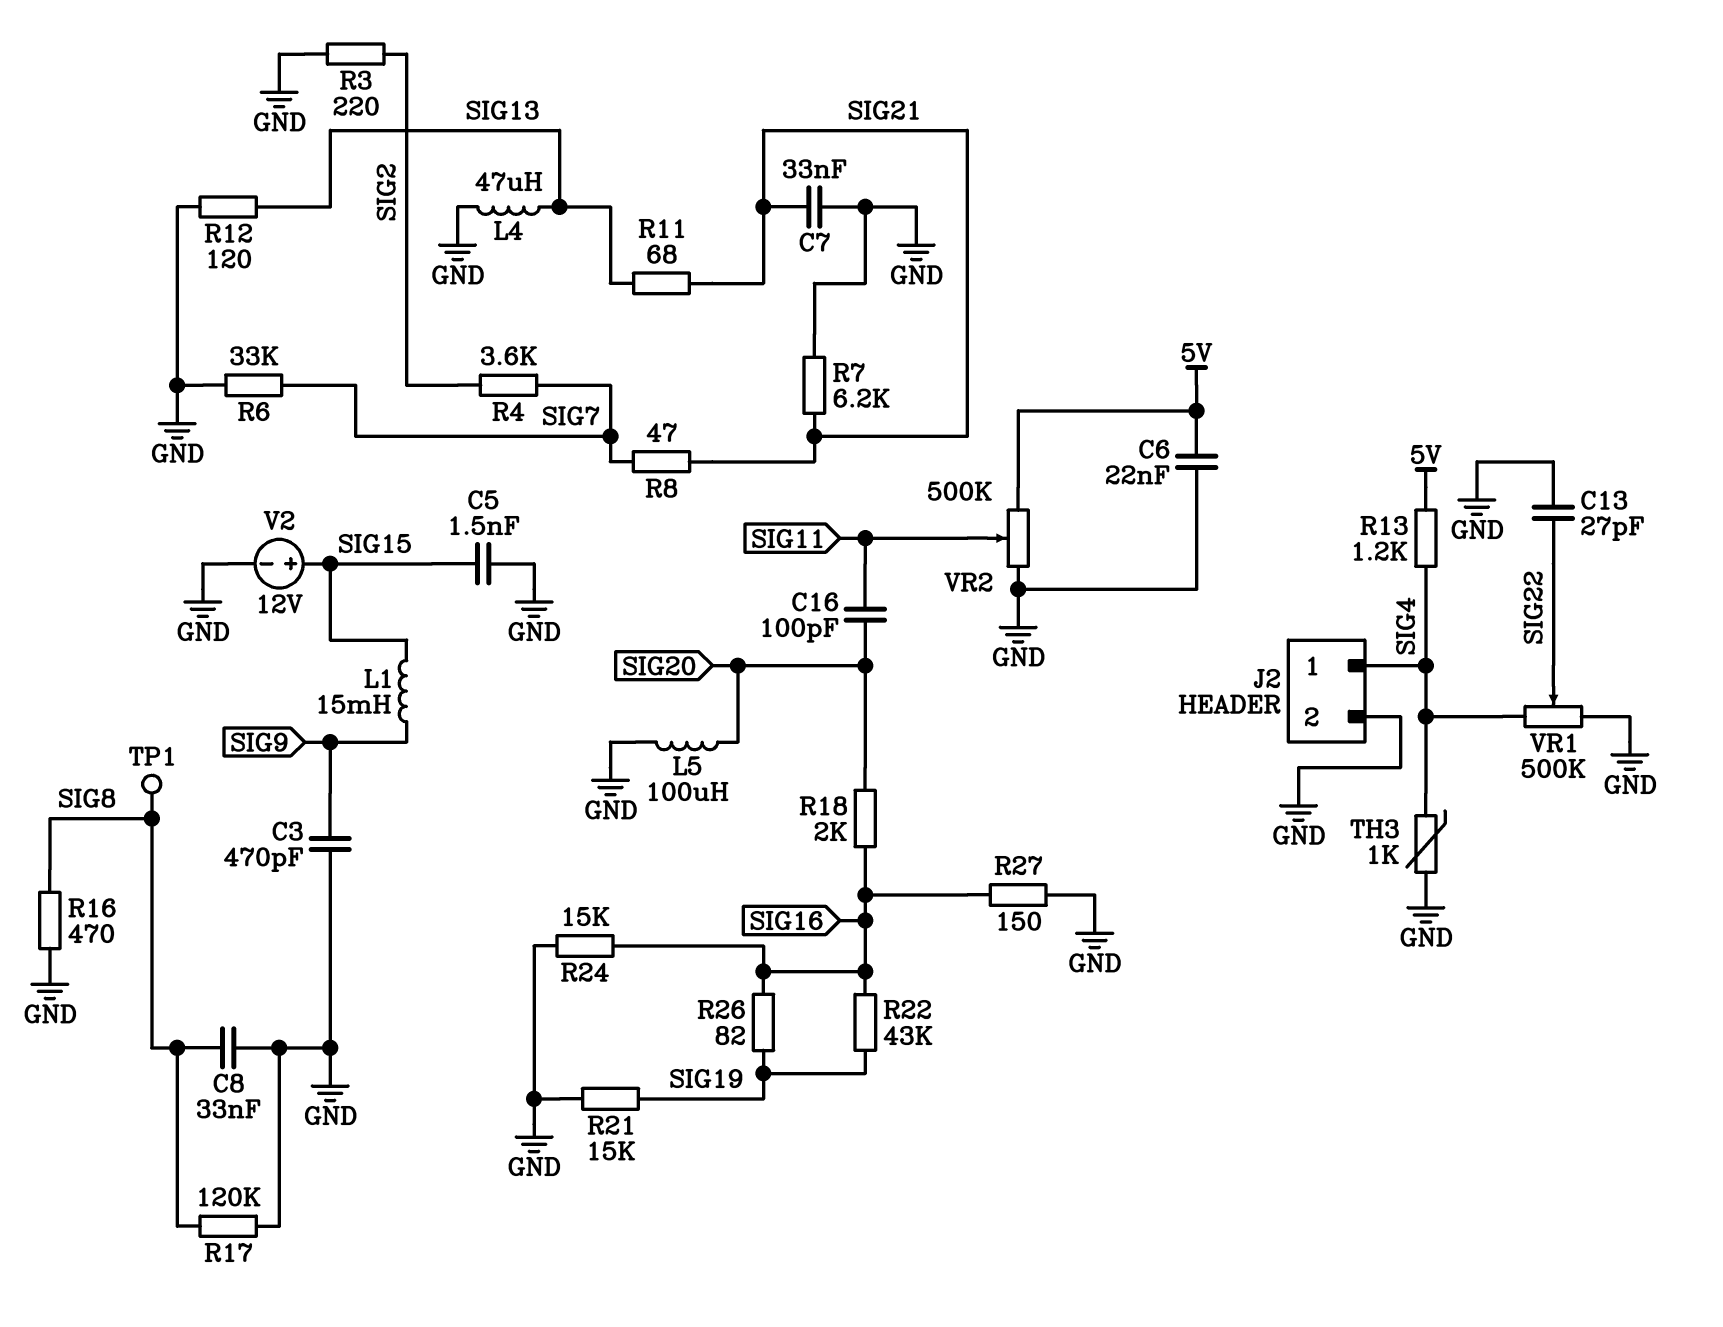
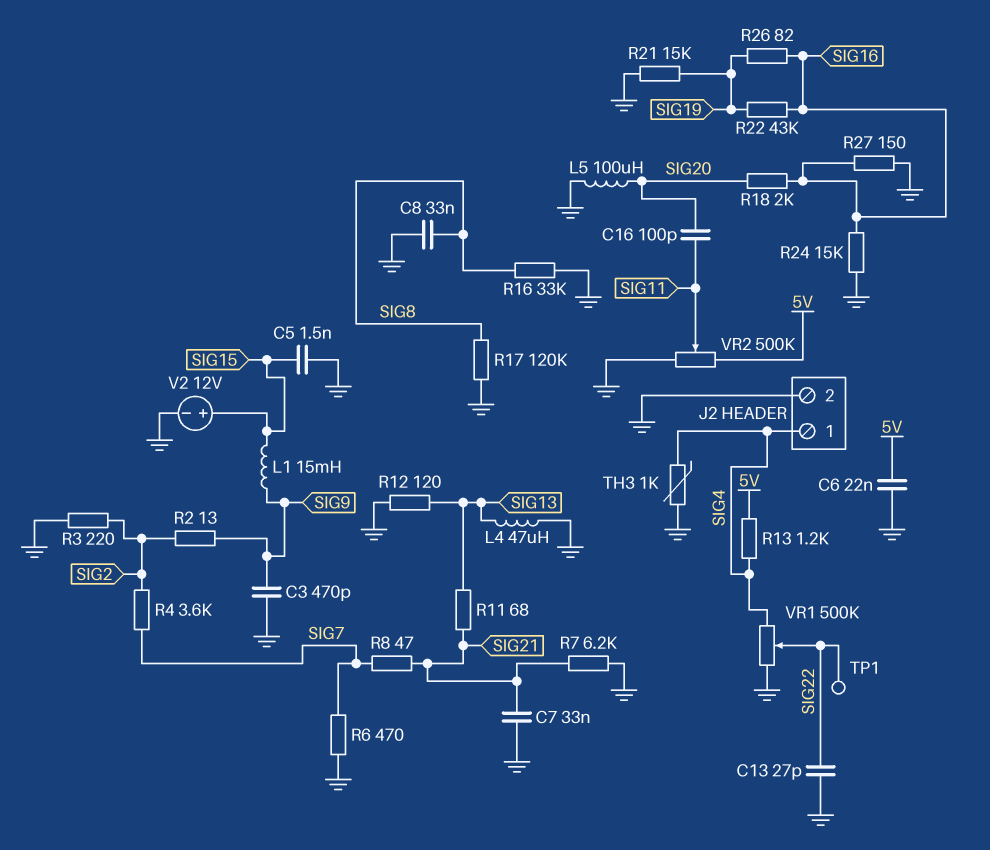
R2: none -> 13 (SIG2, SIG9)
R6: 33k (GND, SIG7) -> 470 (GND, SIG7)
R16: 470 (GND, SIG8) -> 33k (GND, SIG8)
TP1: test point (SIG8) -> test point (SIG22)

